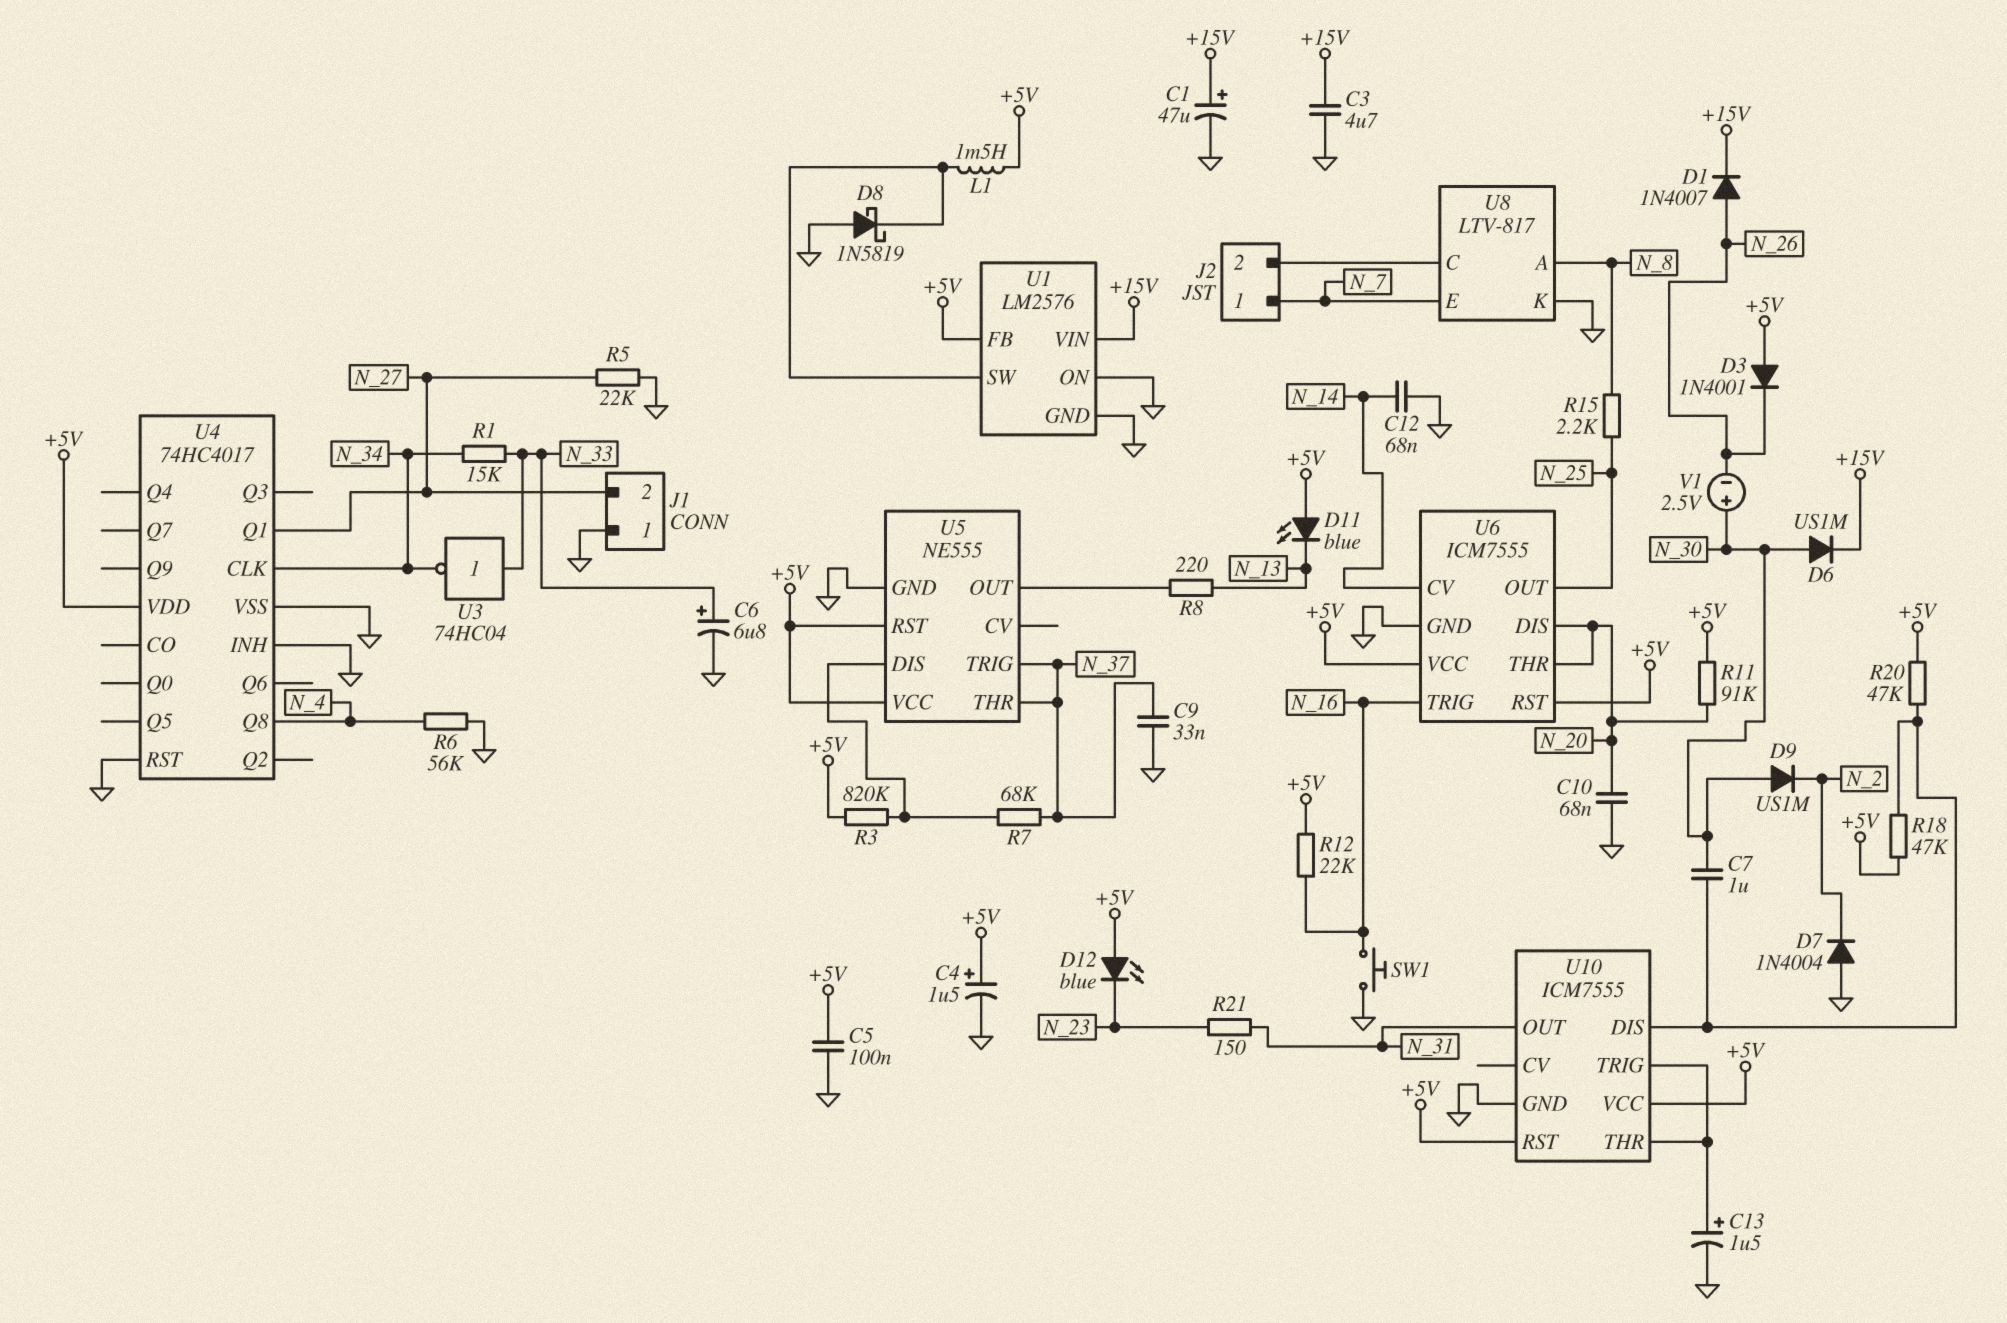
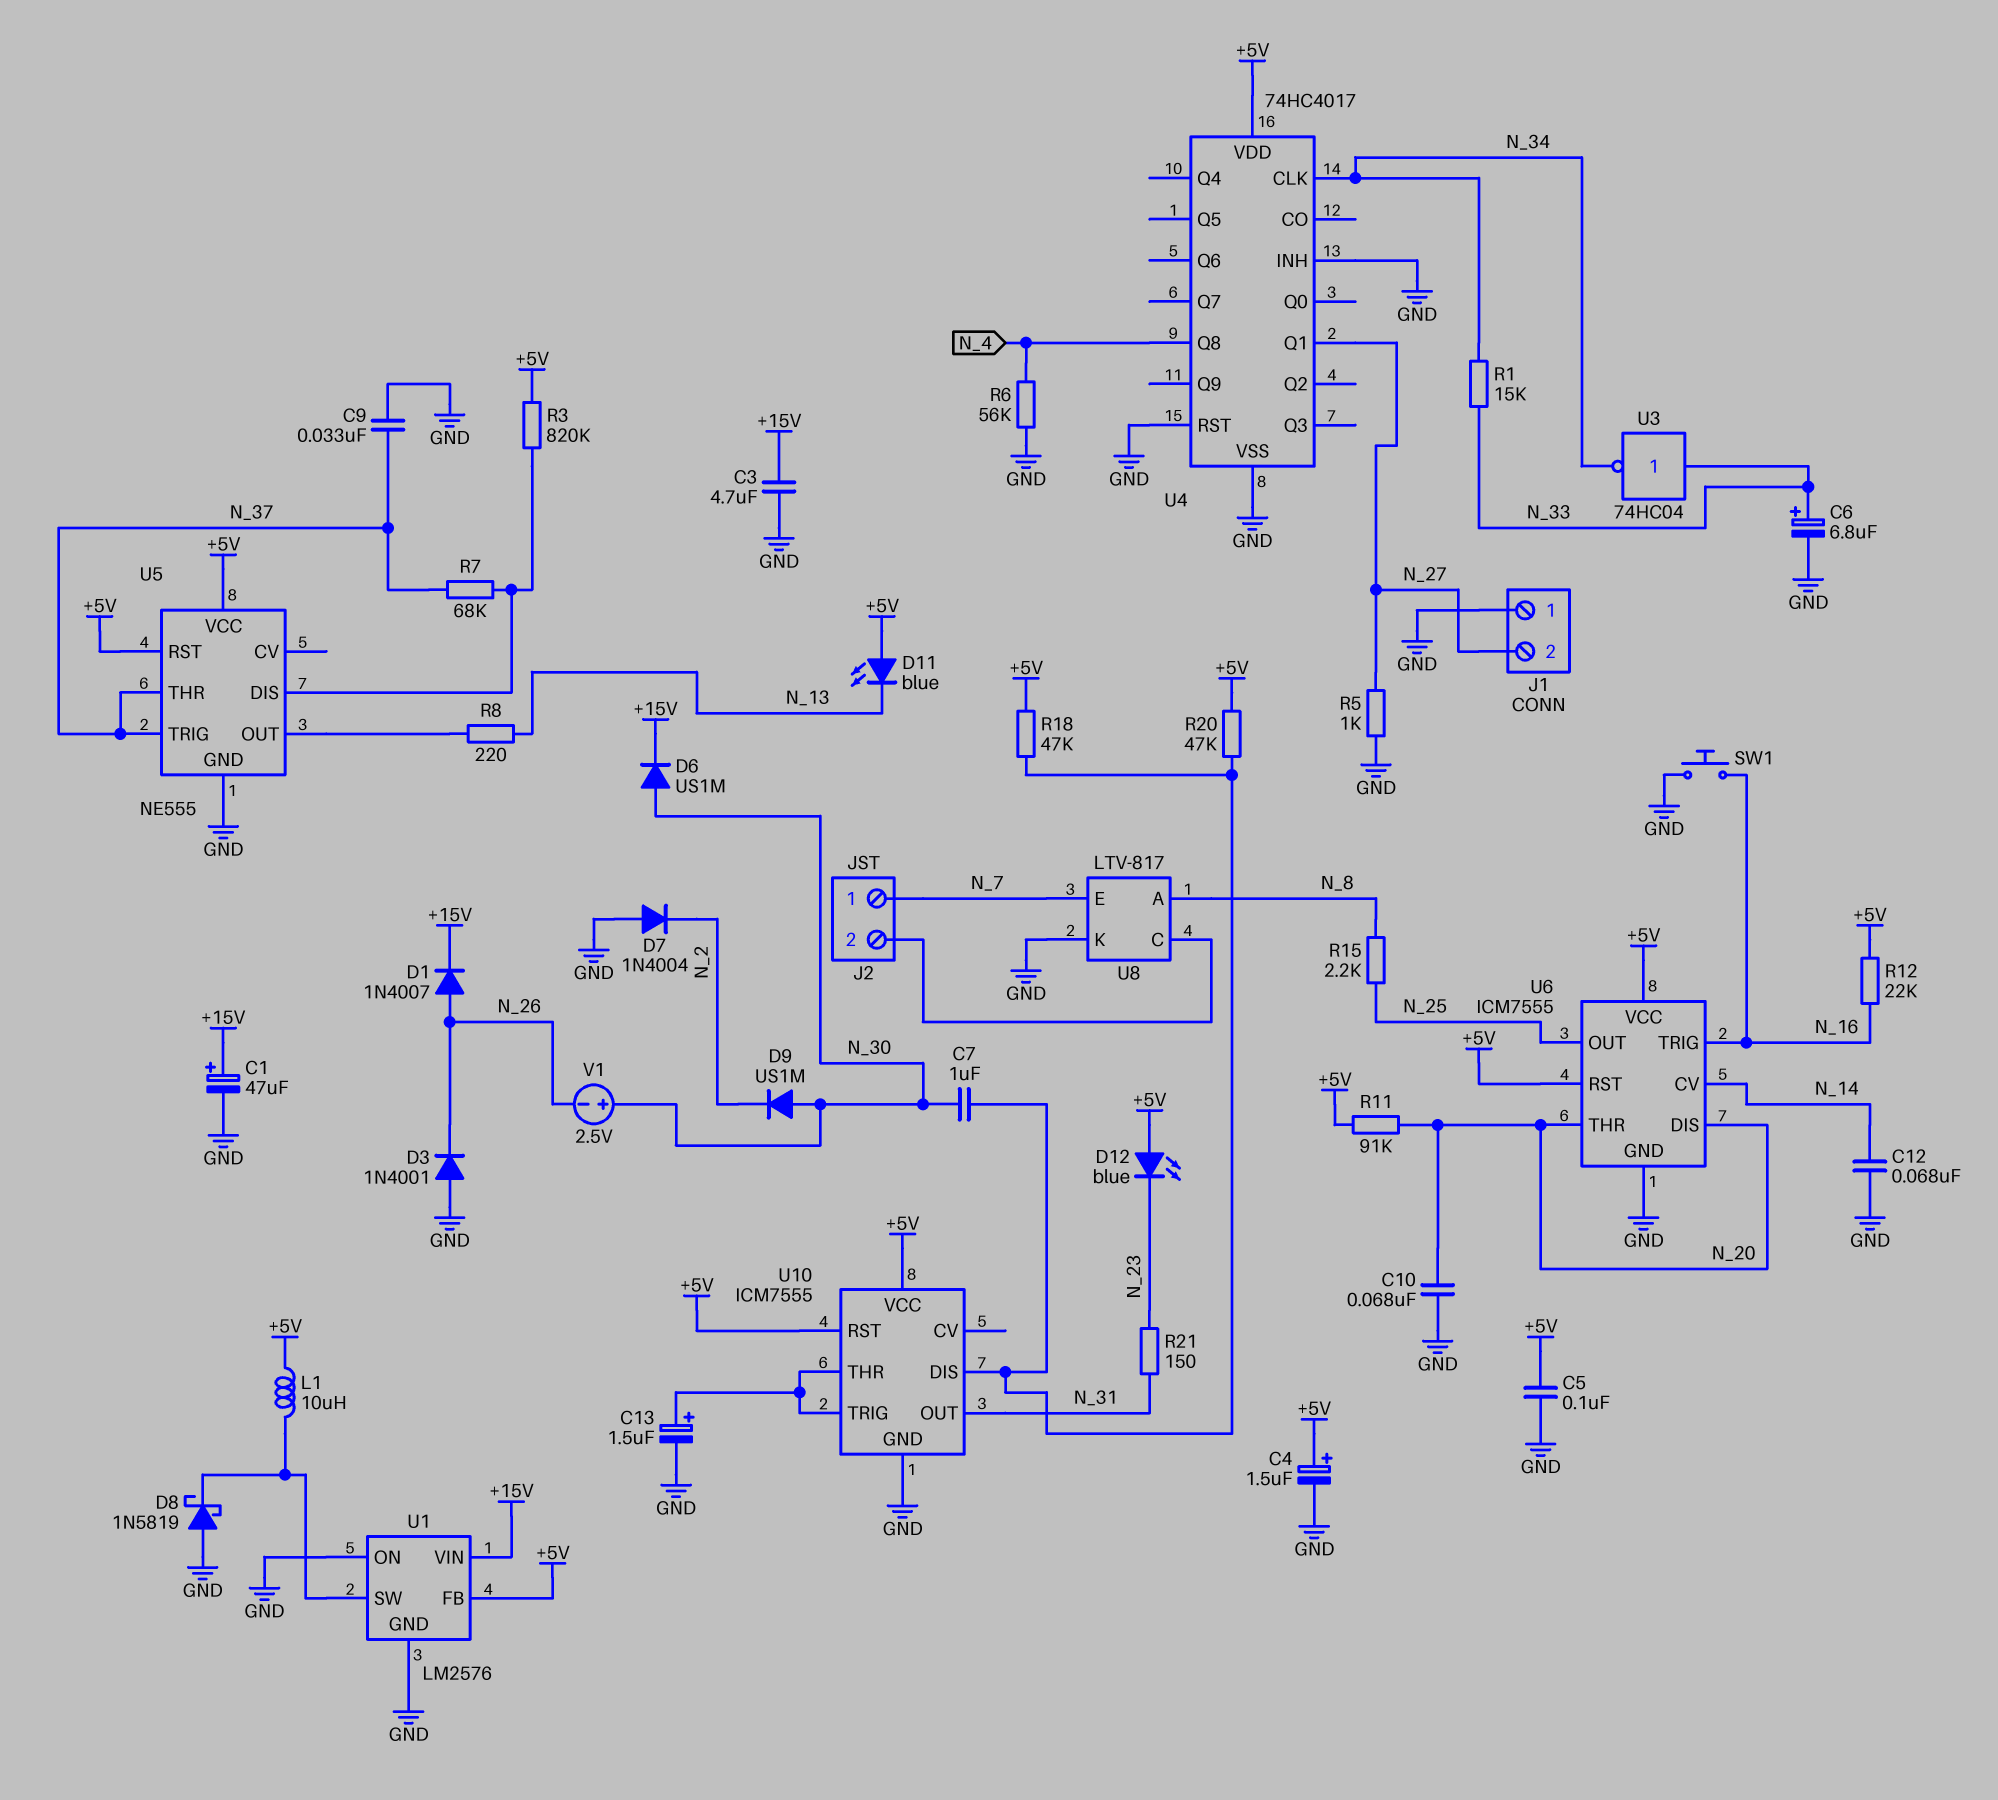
D3: diode 1N4001 (A +5V, K N_26) -> diode 1N4001 (A GND, K N_26)
L1: 1.5mH (+5V, U1/SW) -> 10uH (+5V, U1/SW)
R5: 22k (GND, N_27) -> 1k (GND, N_27)

